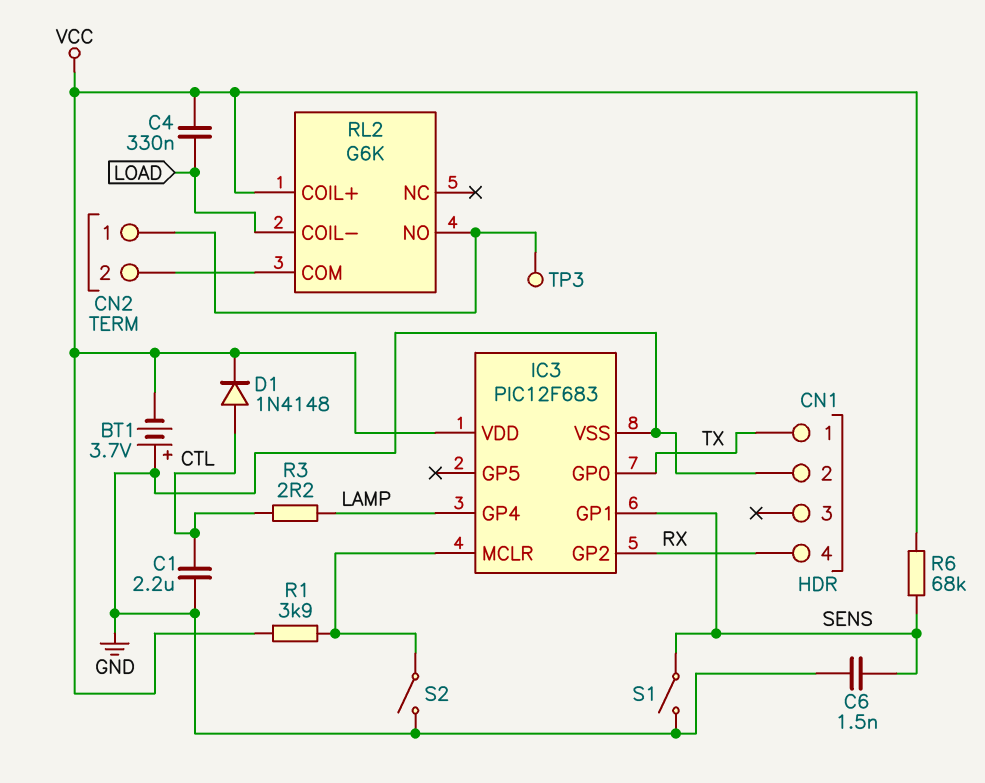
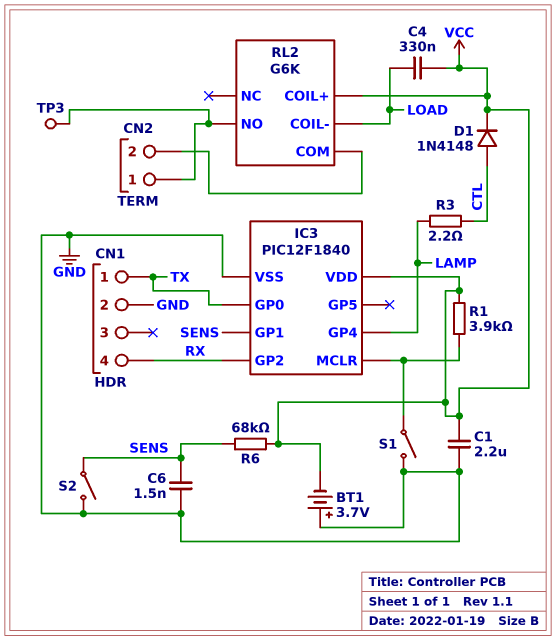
C1: 2.2uF (CTL, GND) -> 2.2uF (GND, VCC)
IC3: PIC12F683 -> PIC12F1840
S1: switch (GND, SENS) -> switch (GND, IC3/MCLR)
S2: switch (GND, IC3/MCLR) -> switch (GND, SENS)

